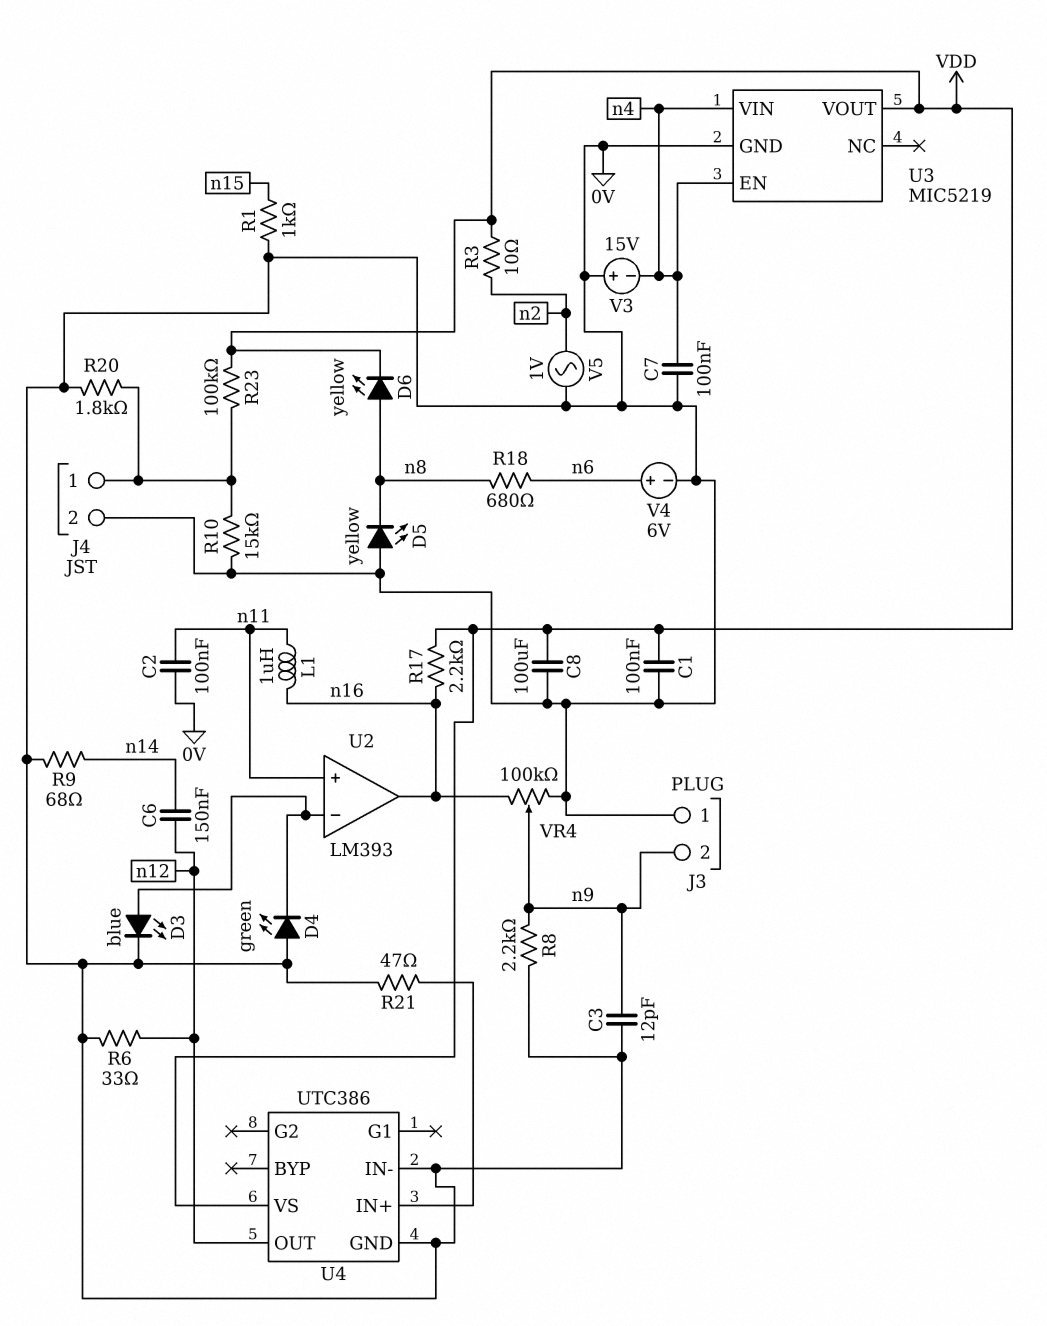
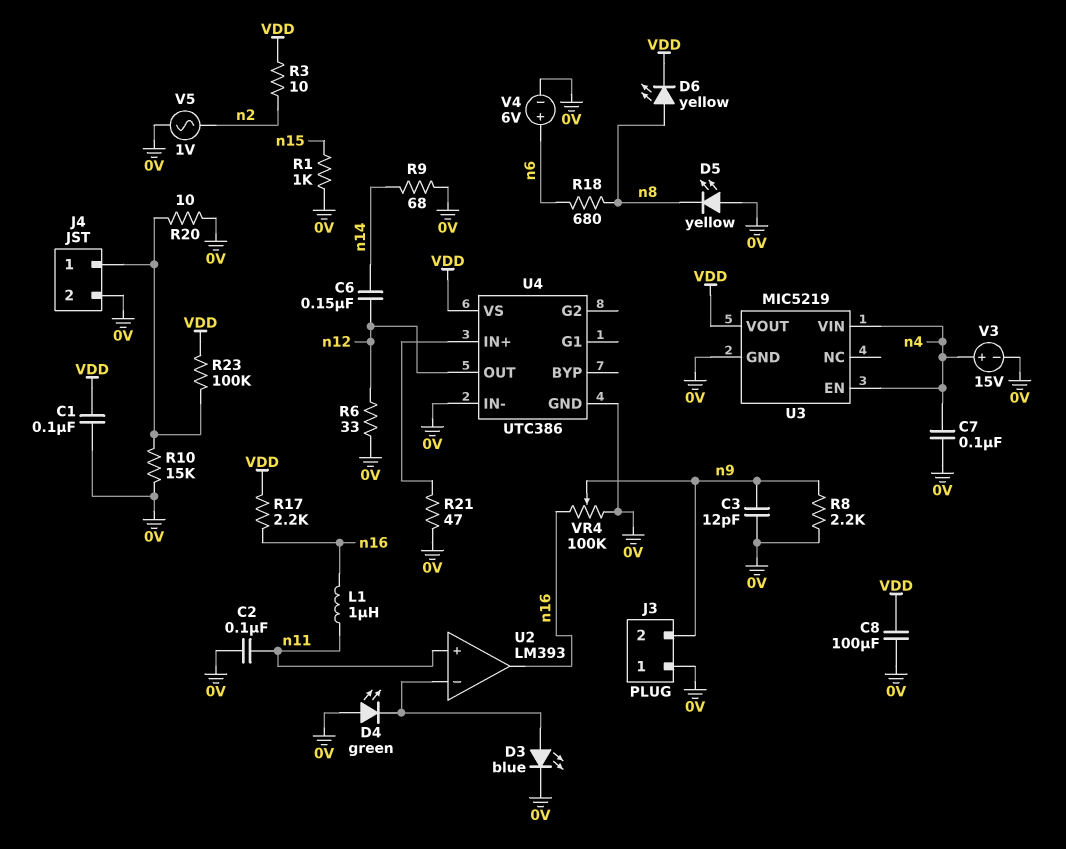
R20: 1.8k (0V, J4/1) -> 10 (0V, J4/1)
V3: 15V (plus 0V, minus n4) -> 15V (plus n4, minus 0V)

